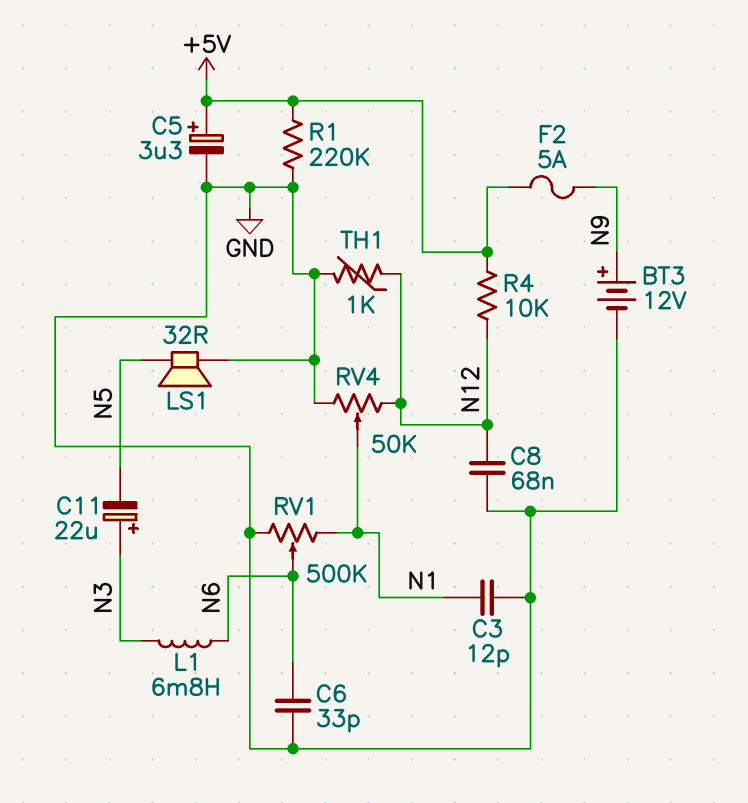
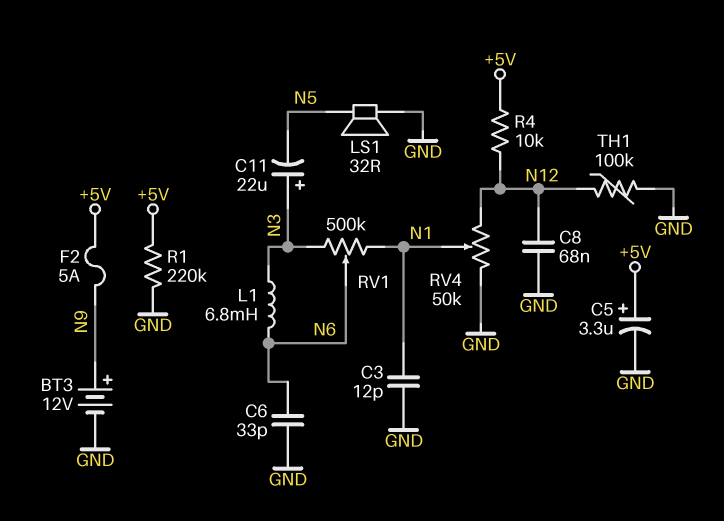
RV1: 500k (GND, N1, wiper N6) -> 500k (N1, N3, wiper N6)
TH1: 1k (GND, N12) -> 100k (GND, N12)

